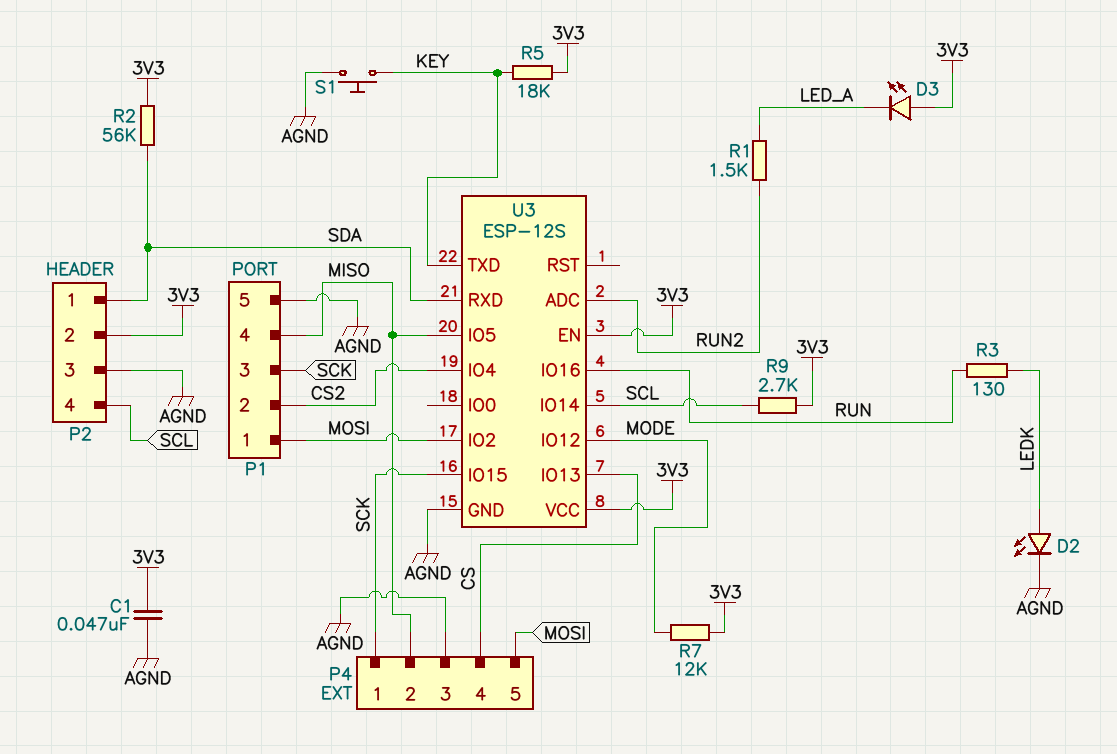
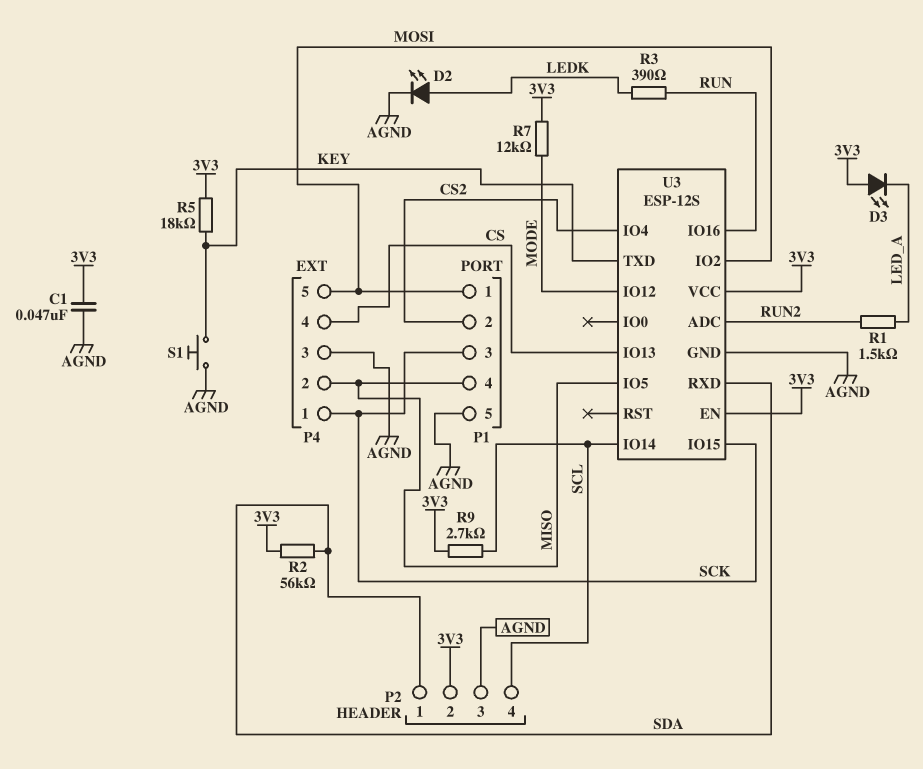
R3: 130 (LEDK, RUN) -> 390 (LEDK, RUN)

